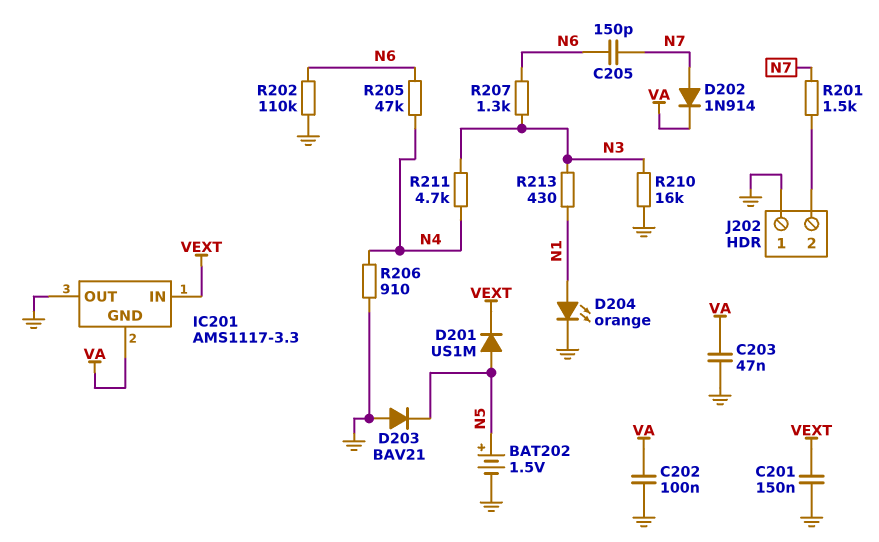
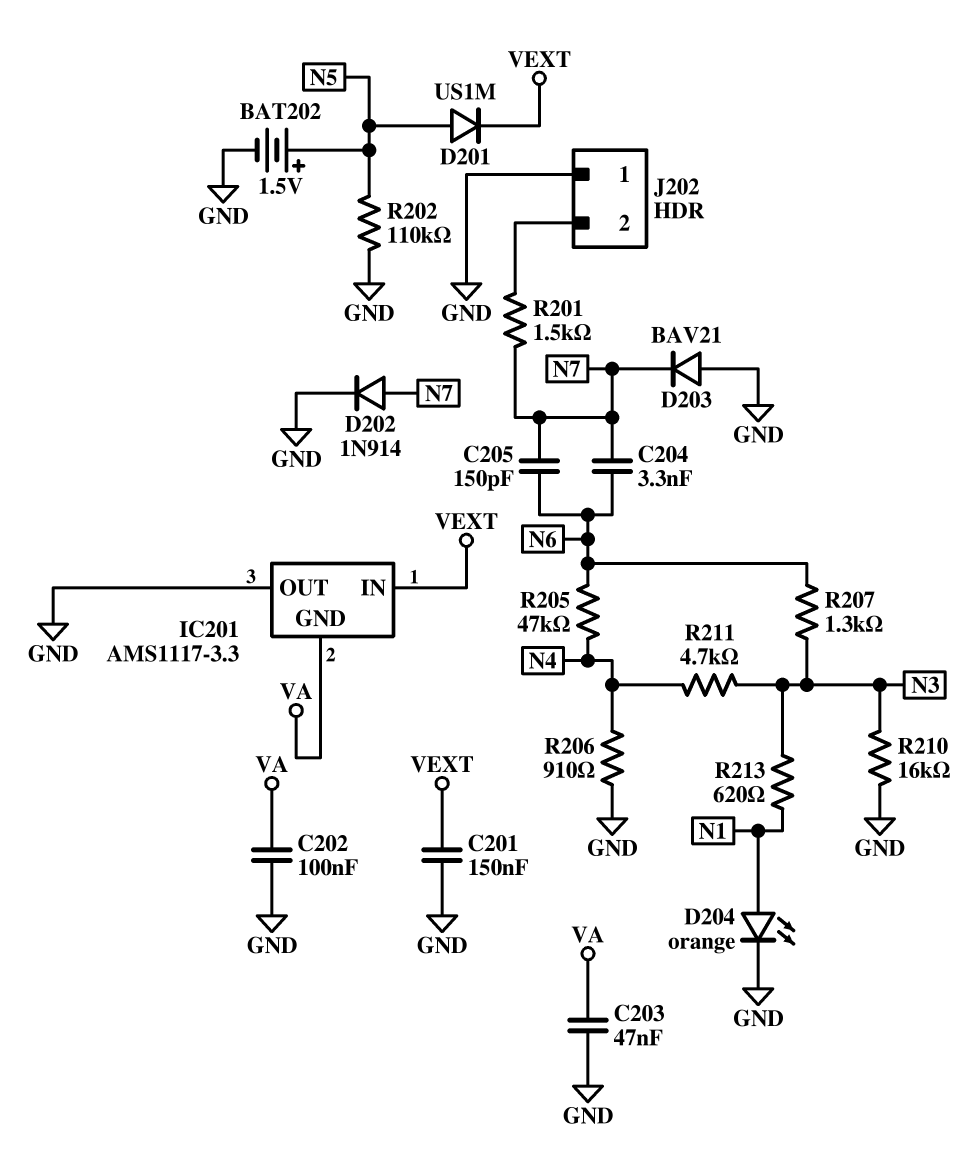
C204: none -> 3.3nF (N6, N7)
D202: diode 1N914 (A N7, K VA) -> diode 1N914 (A N7, K GND)
D203: diode BAV21 (A GND, K N5) -> diode BAV21 (A GND, K N7)
R202: 110k (GND, N6) -> 110k (GND, N5)
R213: 430 (N1, N3) -> 620 (N1, N3)

